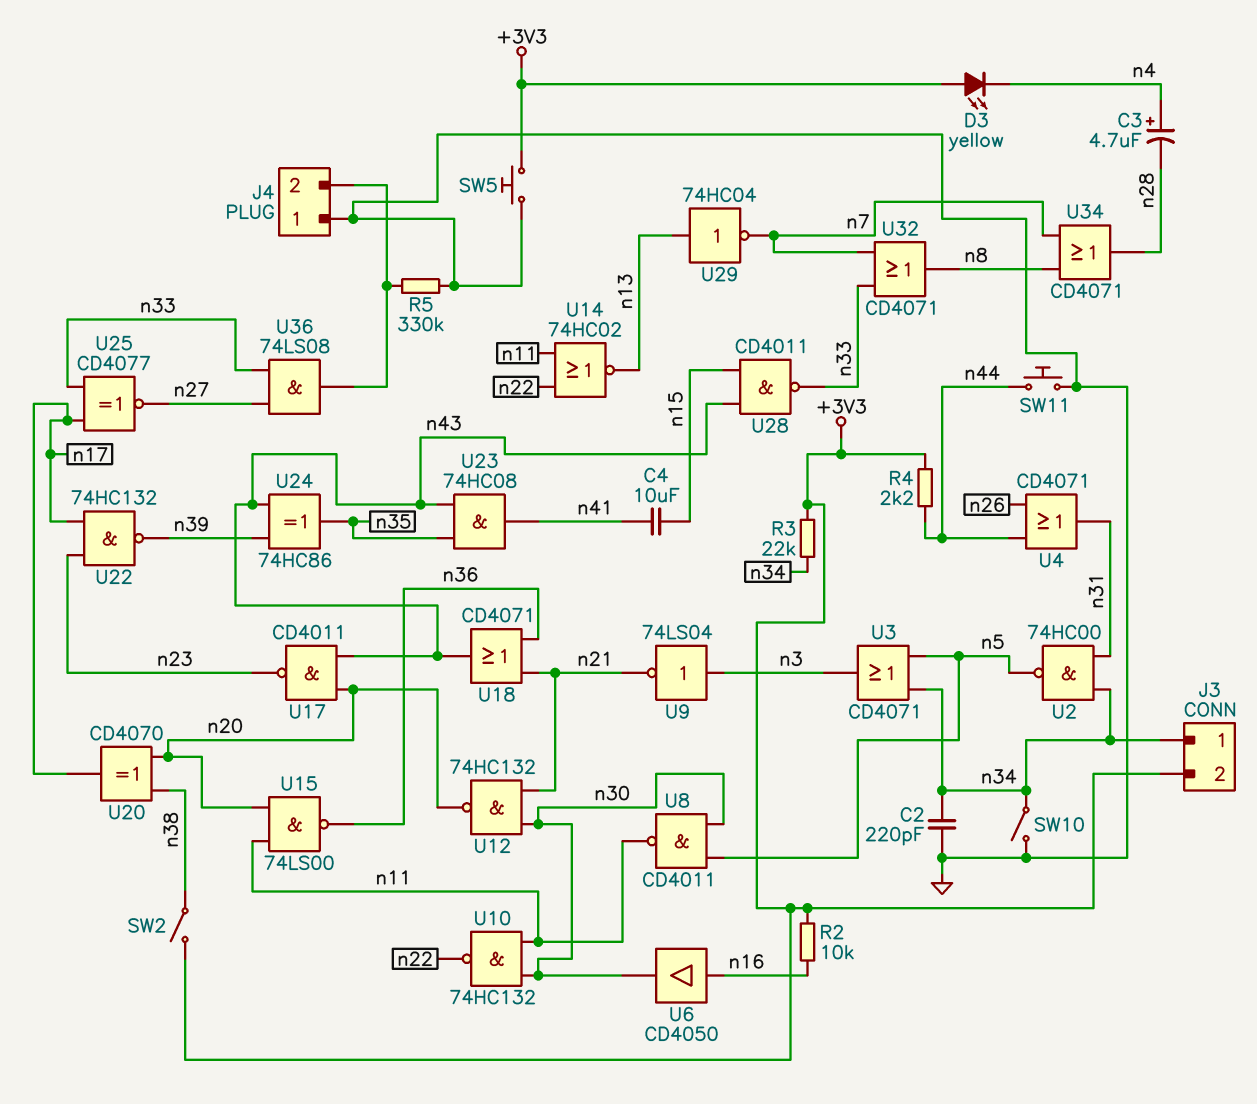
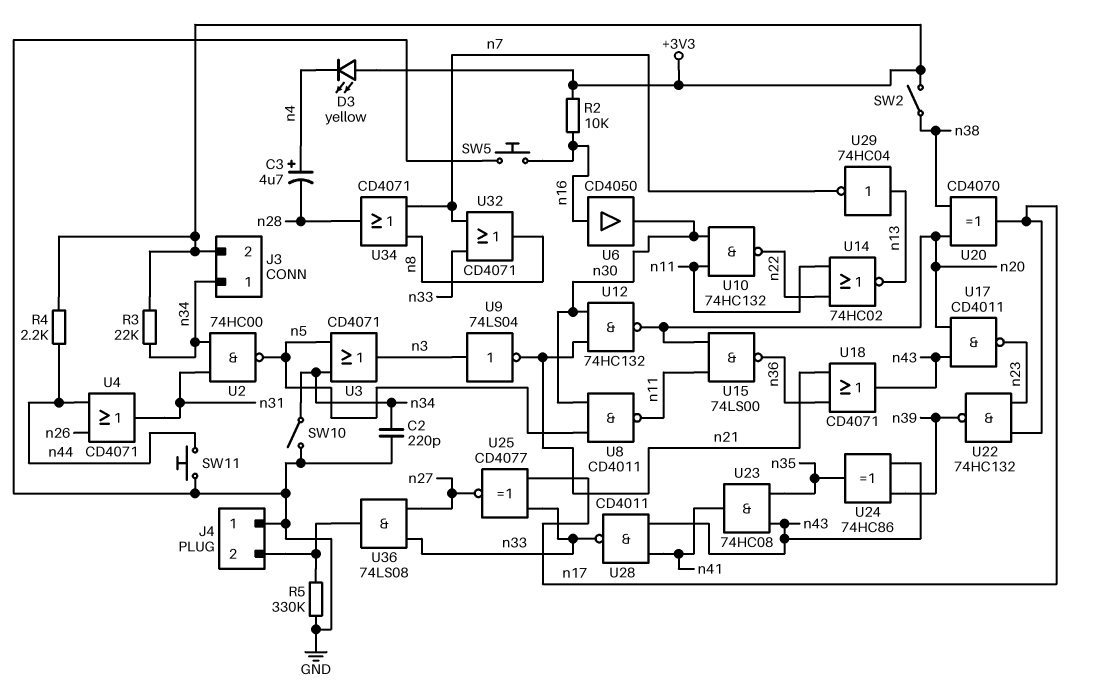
C4: 10uF (n15, n41) -> none
SW5: button (+3V3, GND) -> button (GND, n16)
U28: NAND CD4011 (in n15, in n43, out n33) -> NAND CD4011 (in n41, in n43, out n33)

